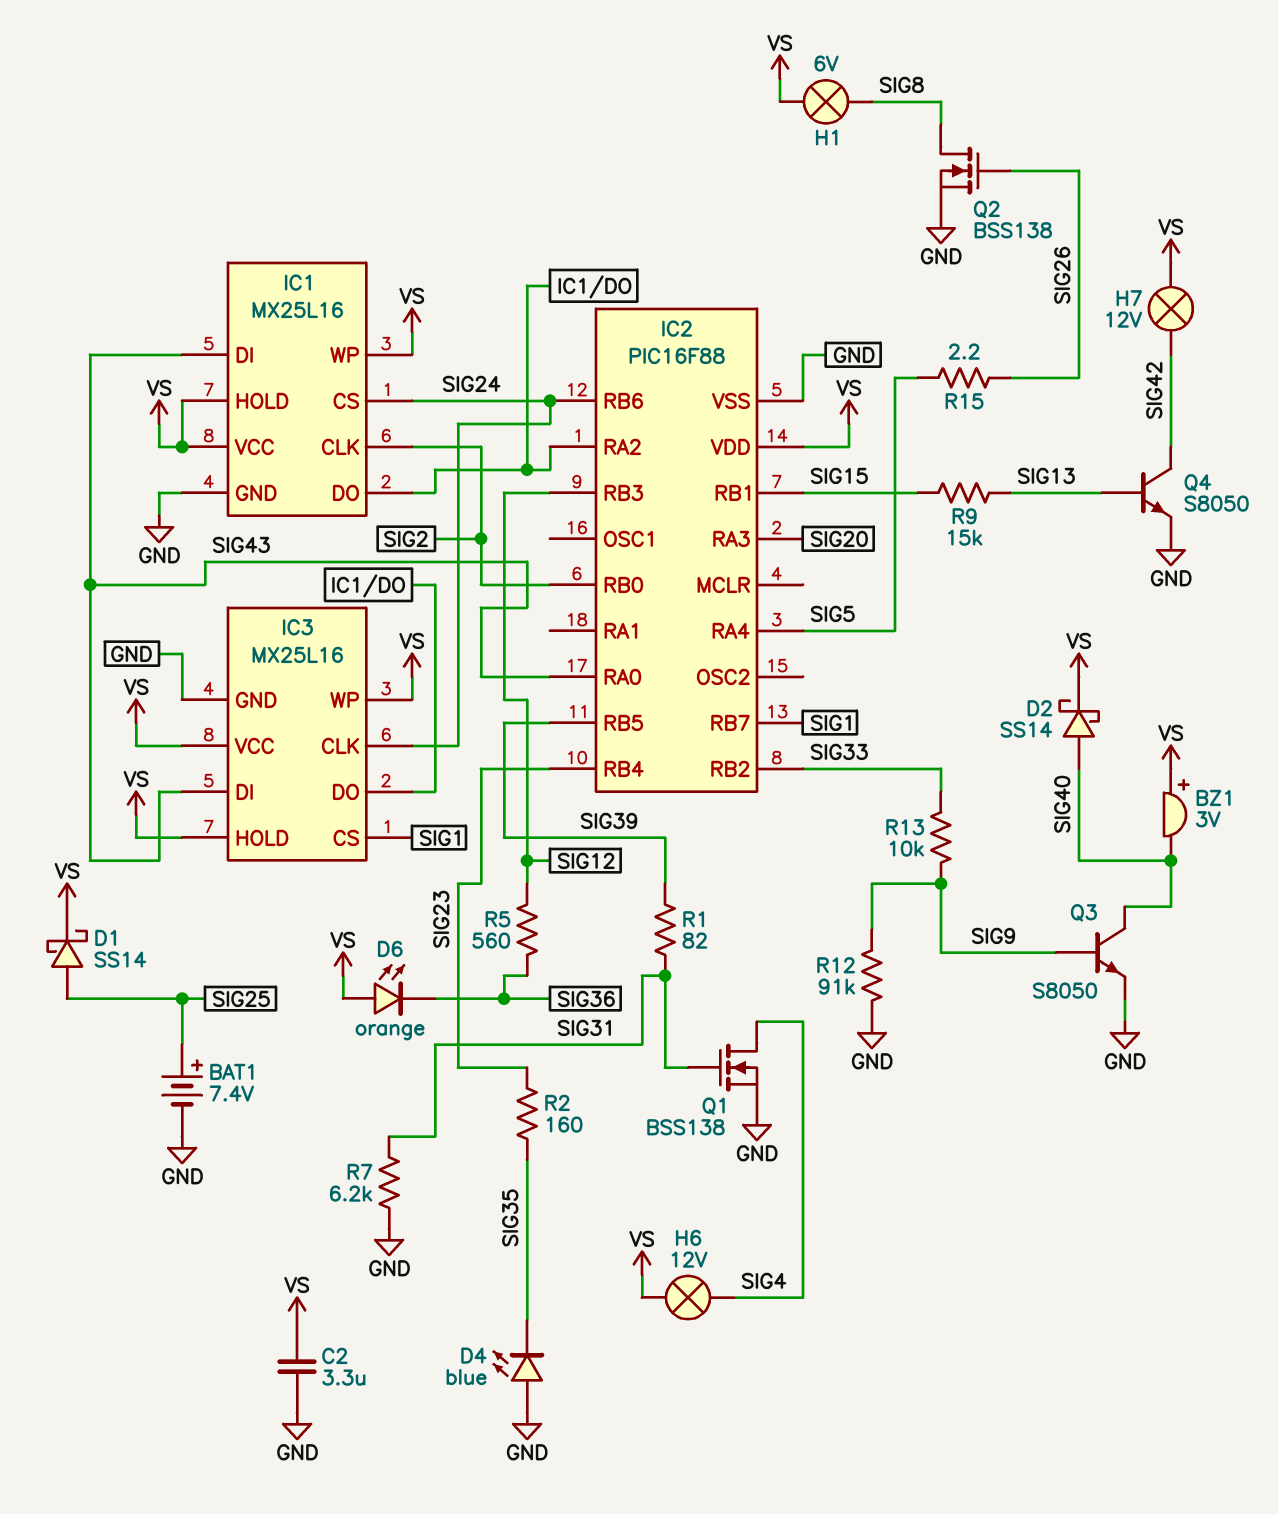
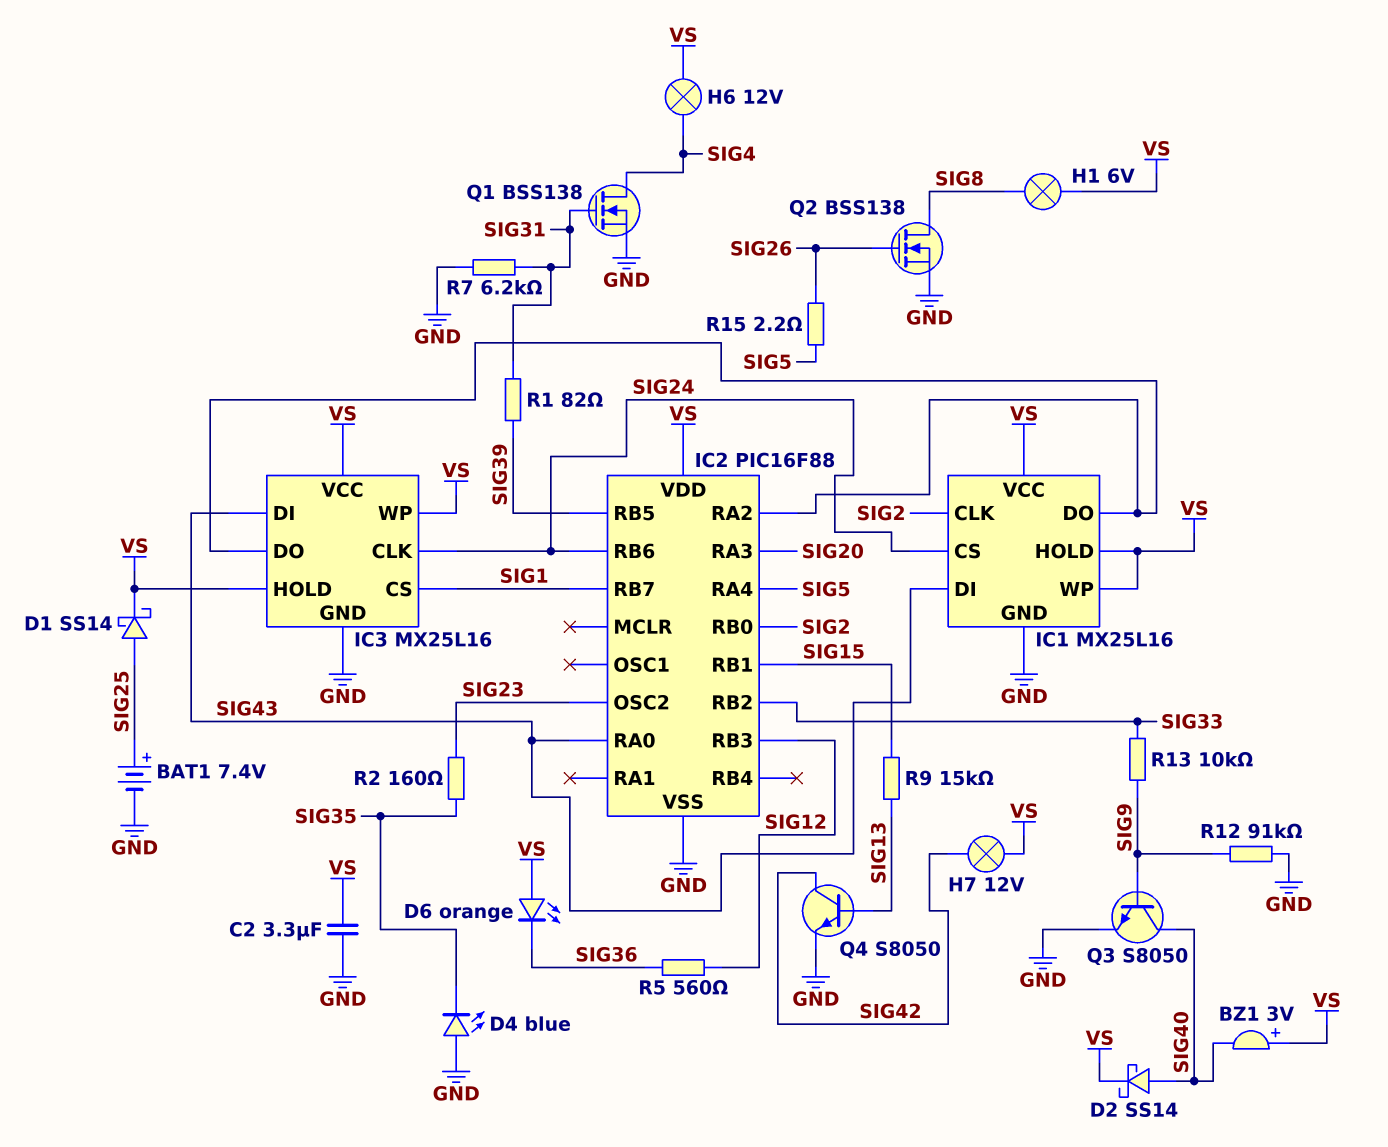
IC2 pin OSC2: none -> SIG23
IC2 pin RB4: SIG23 -> none

